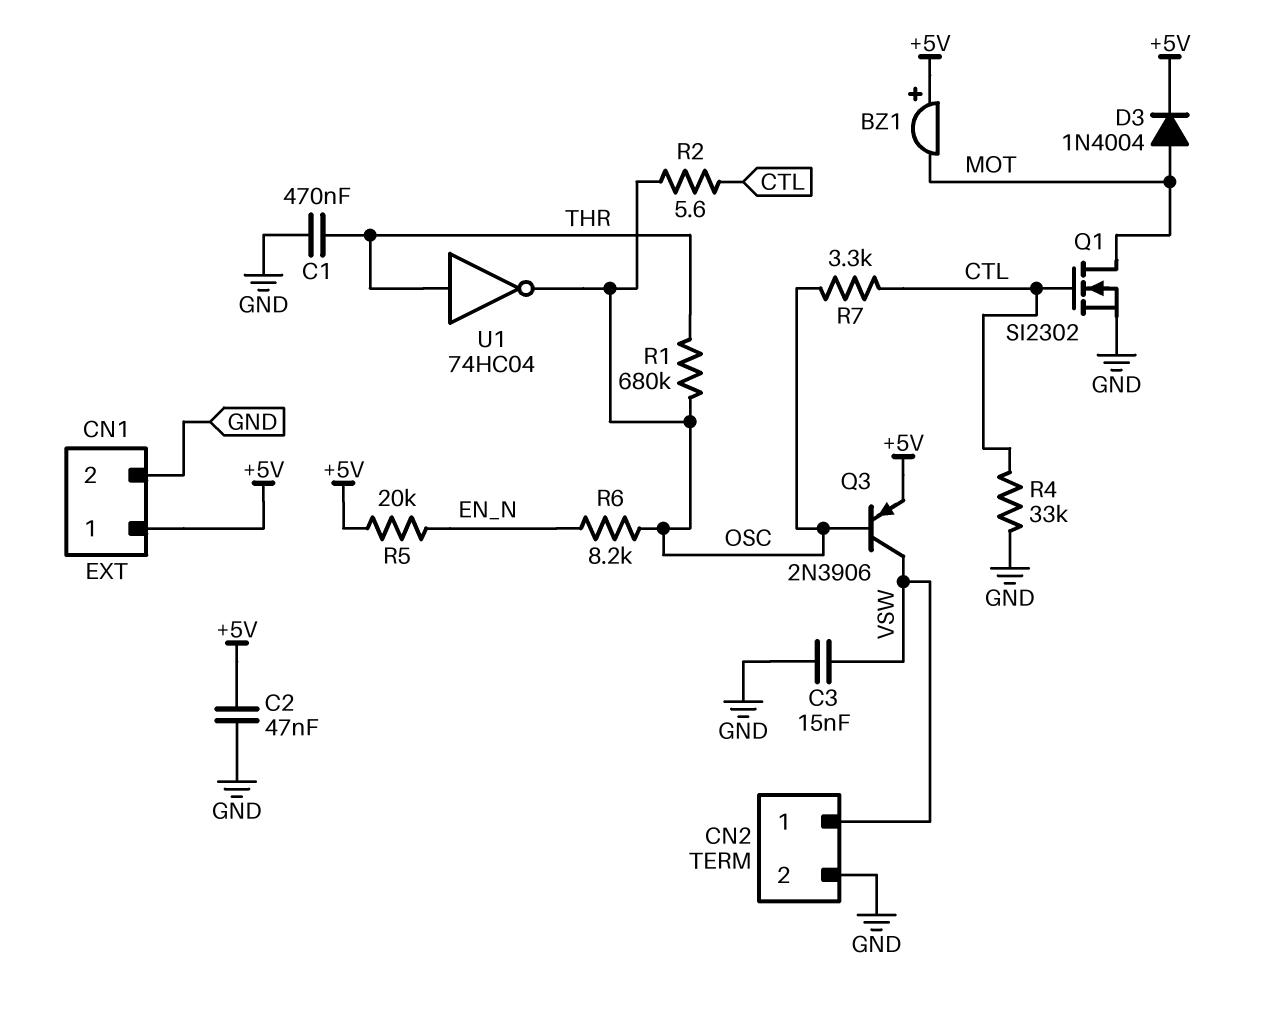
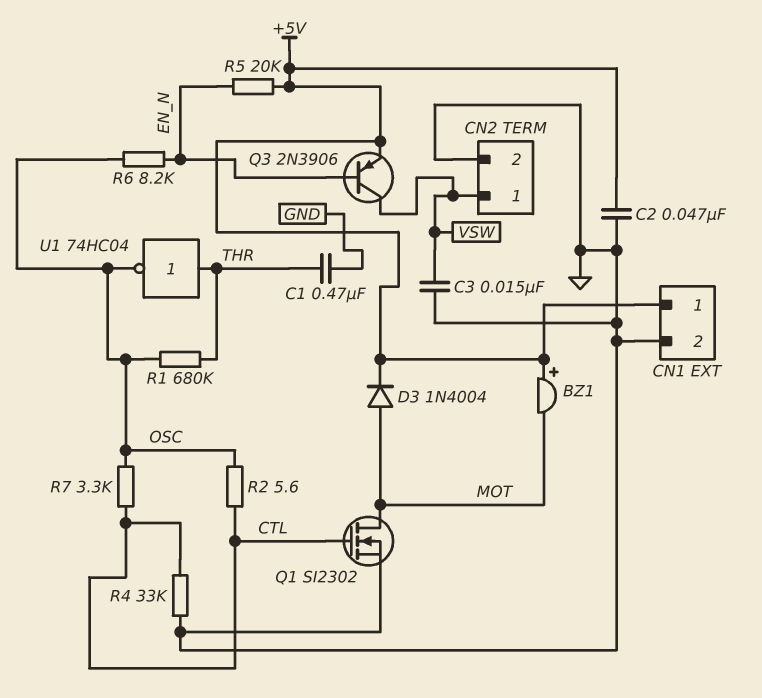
Q3: PNP 2N3906 (B OSC, C VSW, E +5V) -> PNP 2N3906 (B EN_N, C VSW, E +5V)

